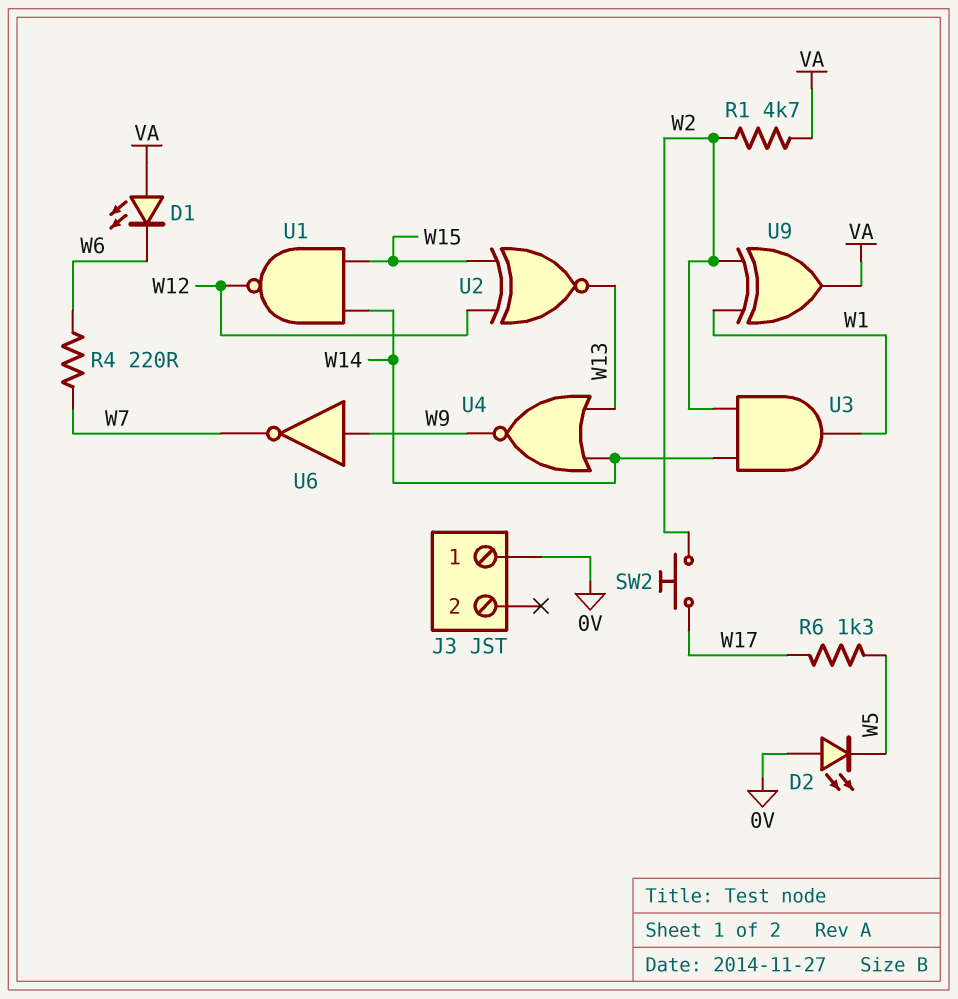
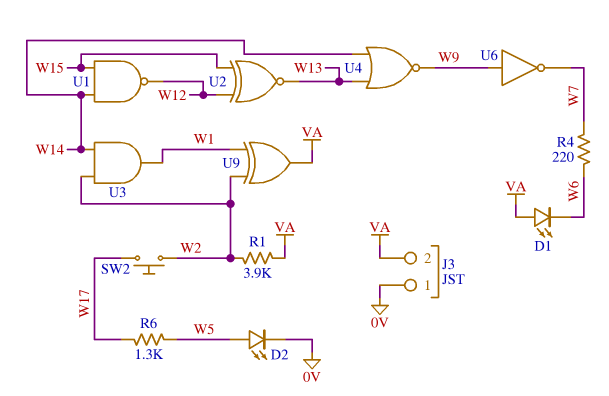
D2: LED (A 0V, K W5) -> LED (A W5, K 0V)
J3 pin 2: none -> VA
R1: 4.7k (VA, W2) -> 3.9k (VA, W2)

